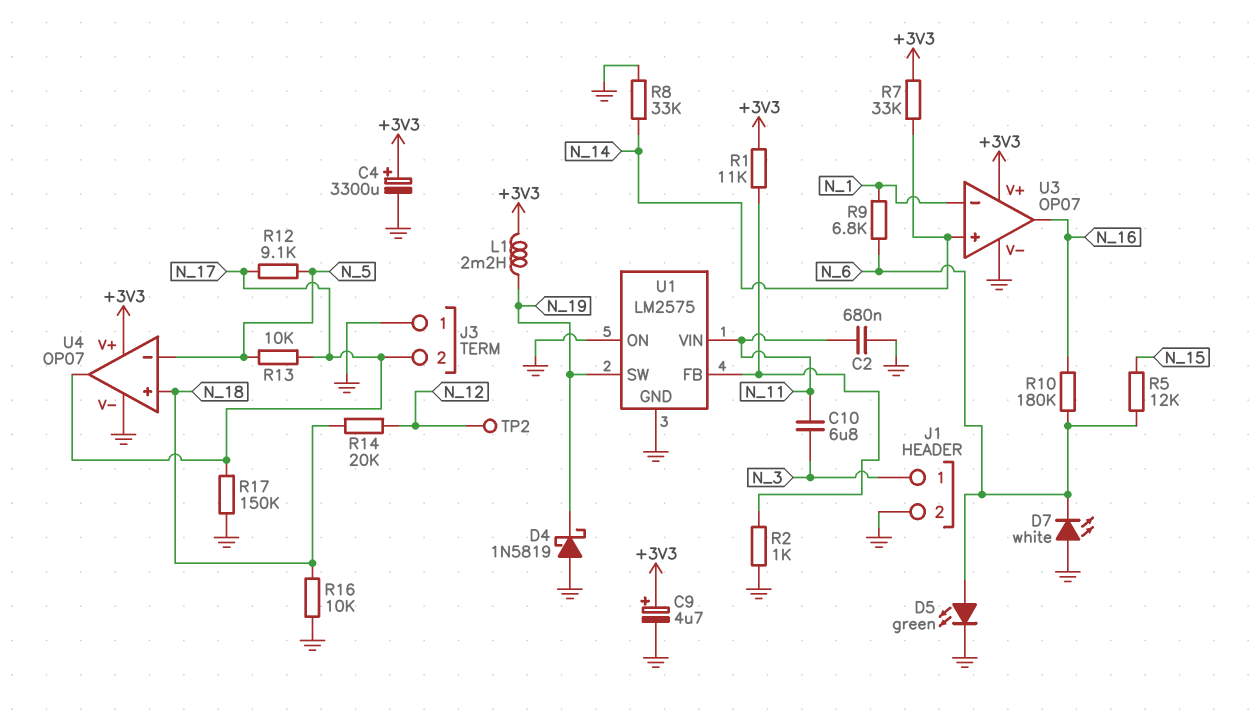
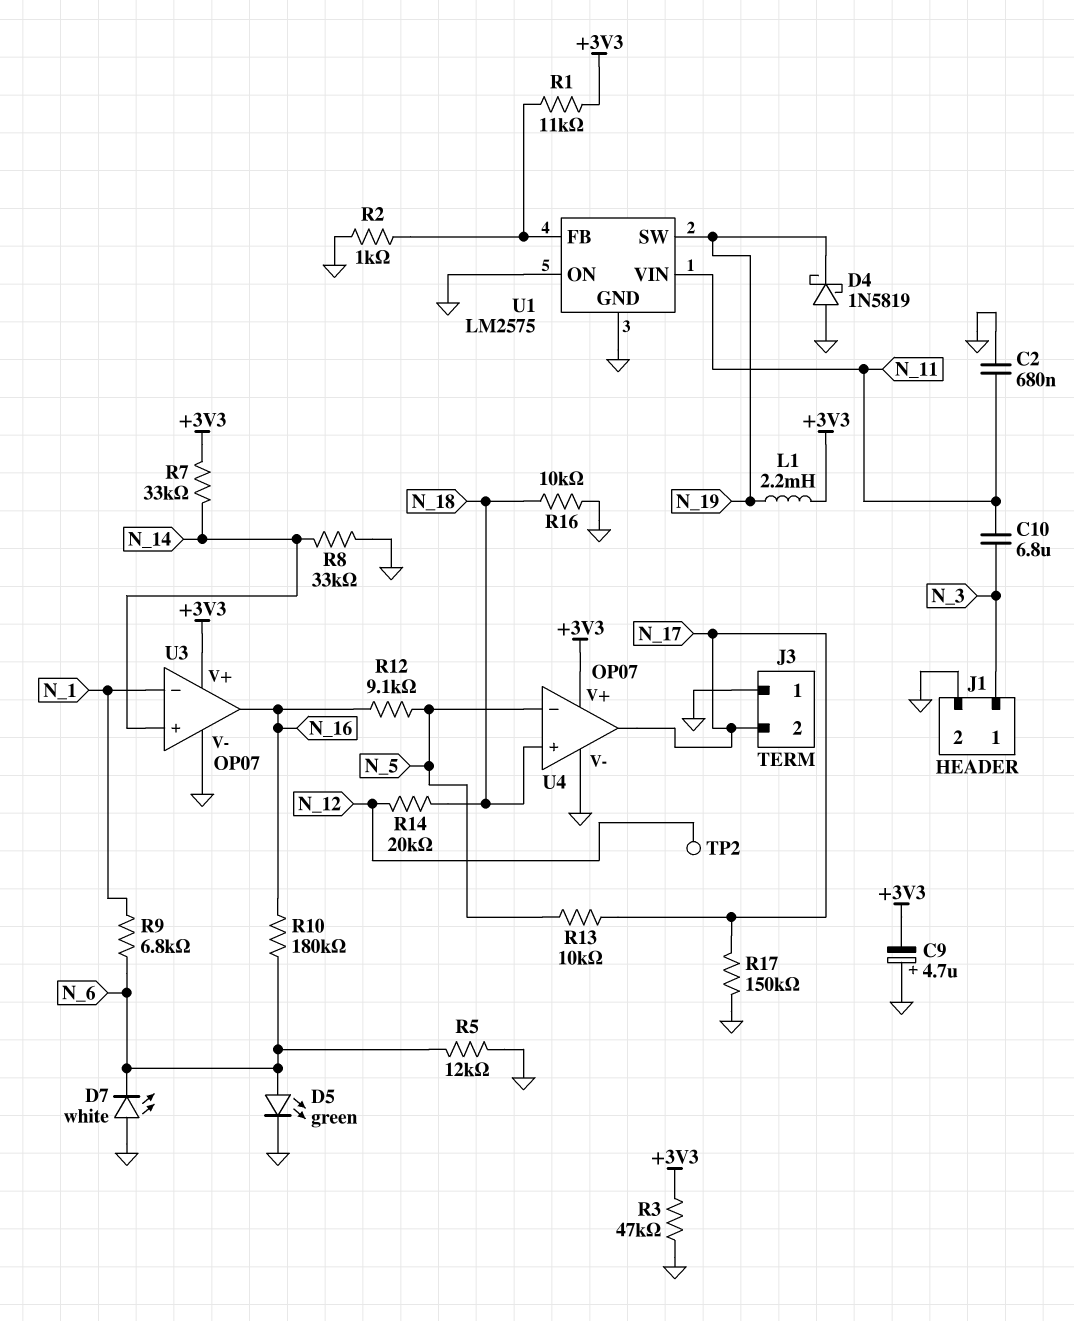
C4: 3300uF (plus +3V3, minus GND) -> none
C9: 4.7uF (plus +3V3, minus GND) -> 4.7uF (plus GND, minus +3V3)
R3: none -> 47k (+3V3, GND)
R5: 12k (N_6, N_15) -> 12k (GND, N_6)
R12: 9.1k (N_5, N_17) -> 9.1k (N_5, N_16)

